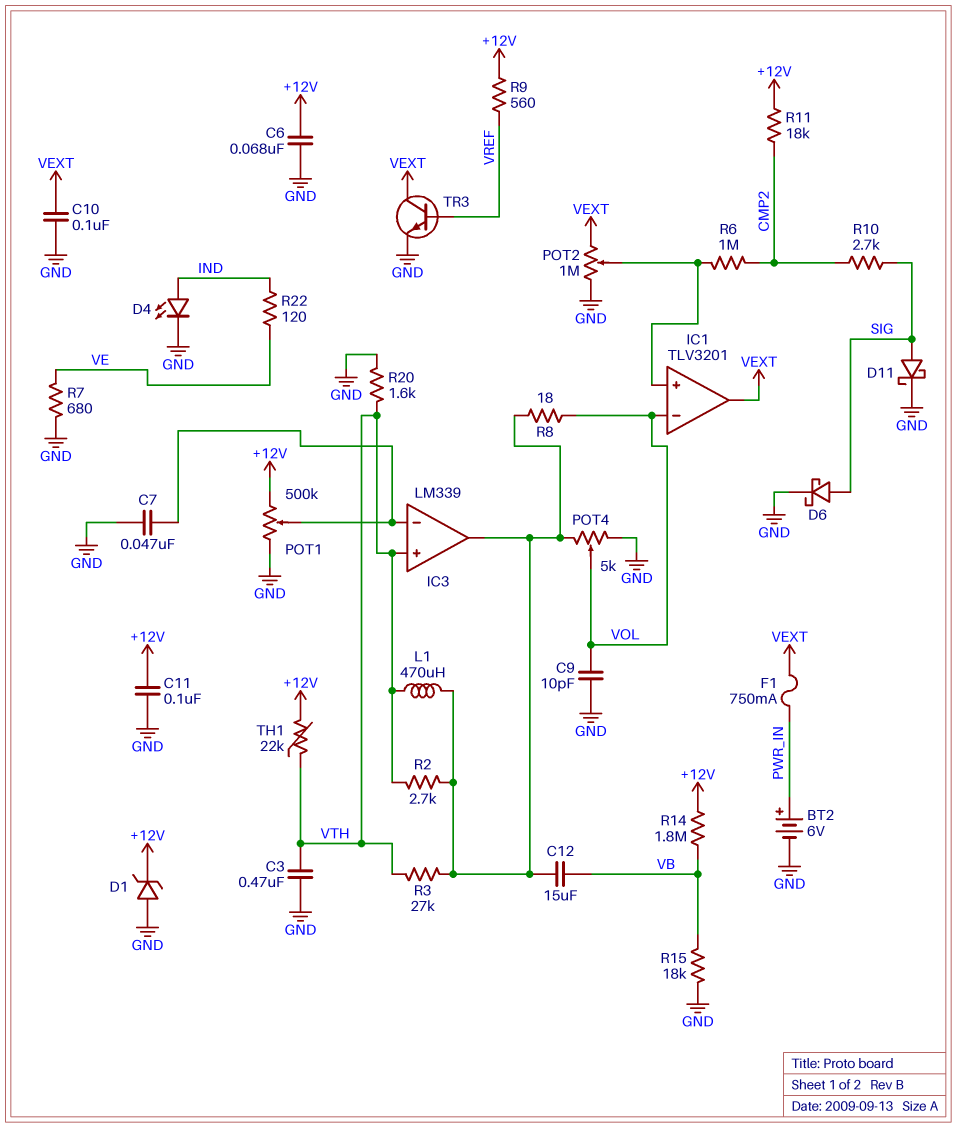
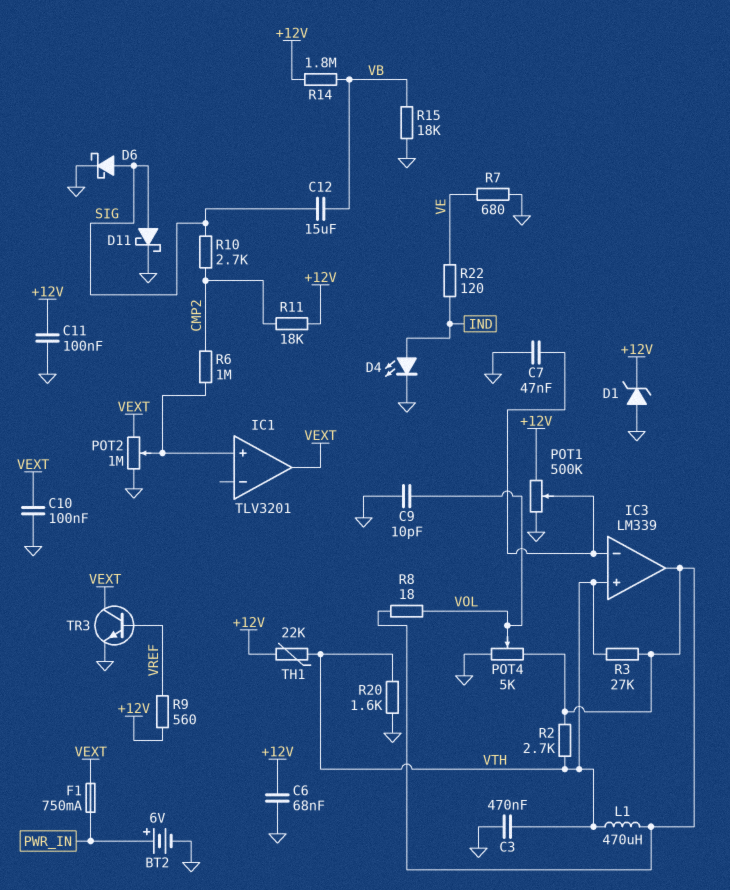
C12: 15uF (IC3/out, VB) -> 15uF (SIG, VB)
IC1 pin in-: VOL -> none

